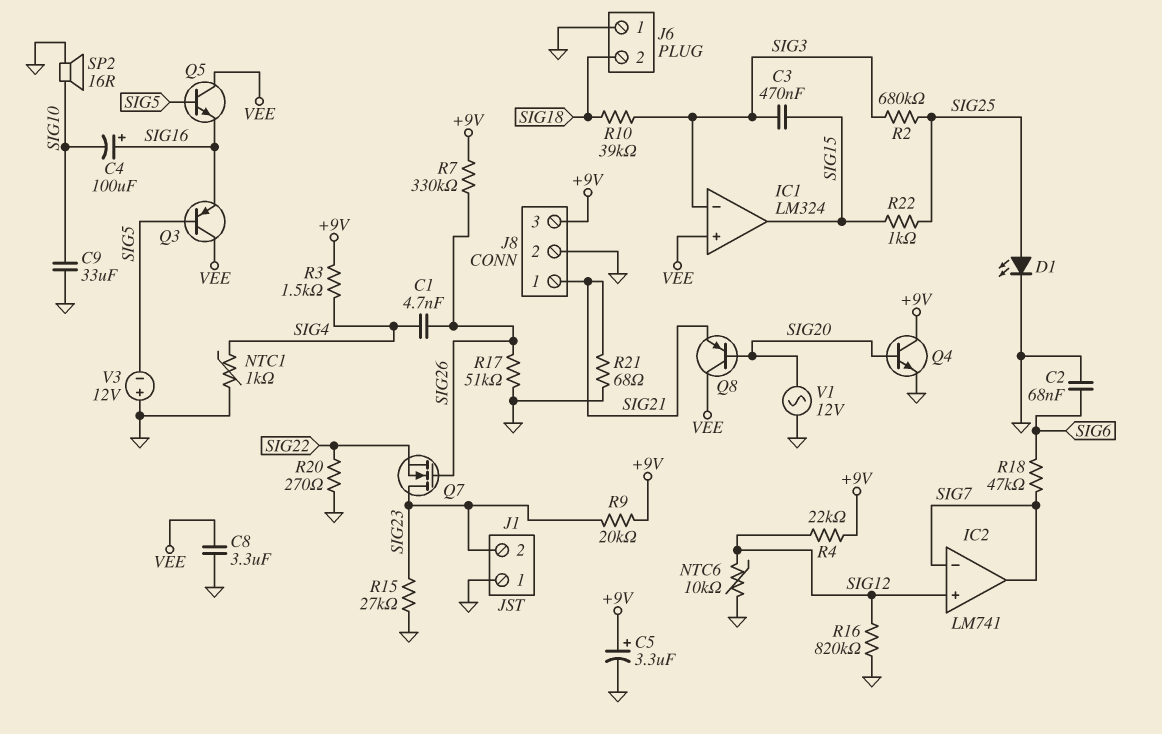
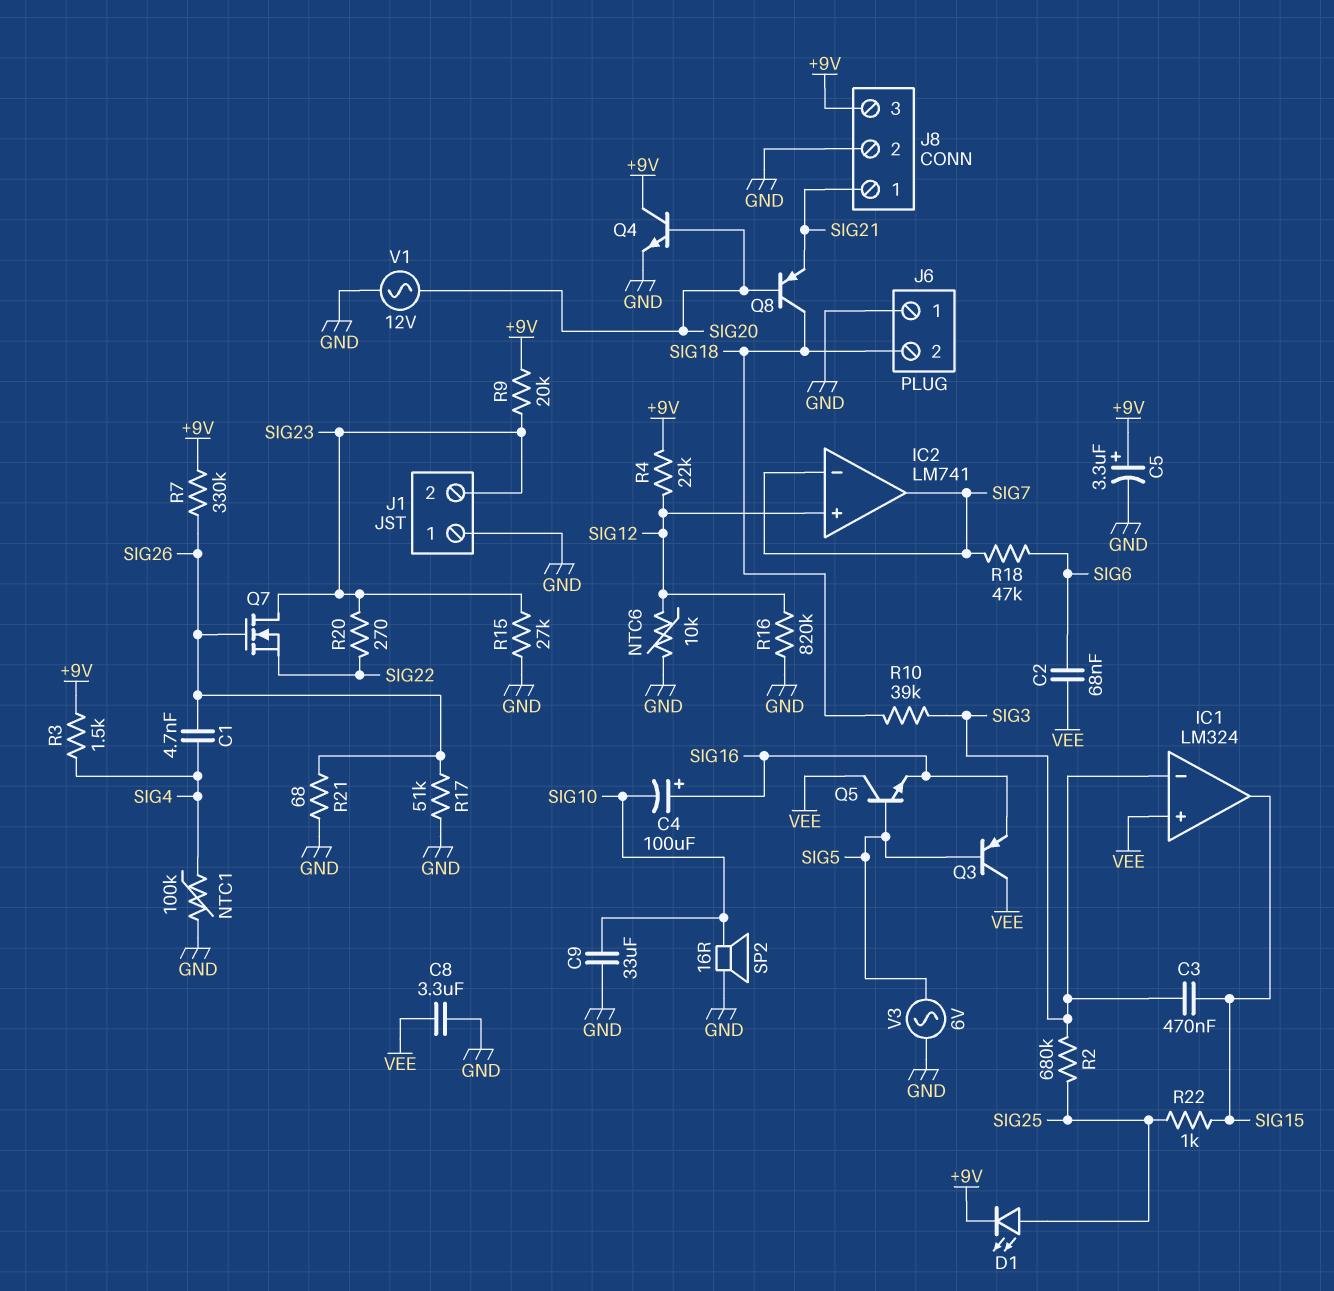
C2: 68nF (GND, SIG6) -> 68nF (SIG6, VEE)
D1: LED (A SIG25, K GND) -> LED (A SIG25, K +9V)
NTC1: 1k (GND, SIG4) -> 100k (GND, SIG4)
Q8: PNP (B SIG20, C VEE, E SIG21) -> PNP (B SIG20, C SIG18, E SIG21)
R20: 270 (GND, SIG22) -> 270 (SIG22, SIG23)
R21: 68 (GND, SIG21) -> 68 (GND, SIG26)
V3: 12V (plus GND, minus SIG5) -> AC 6V (GND, SIG5)

